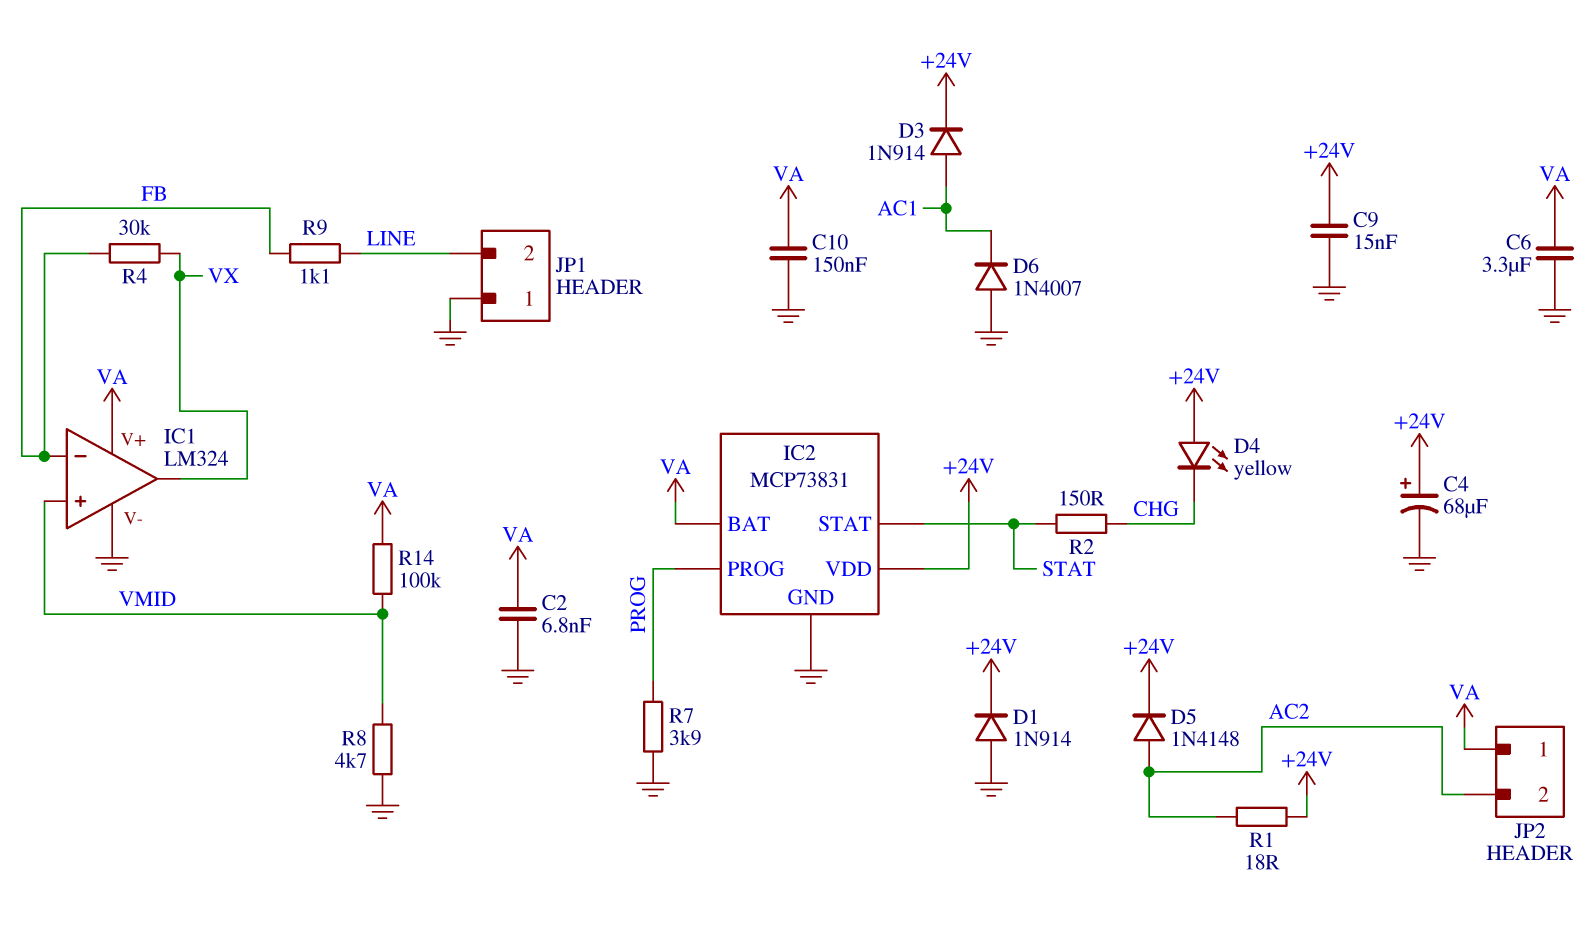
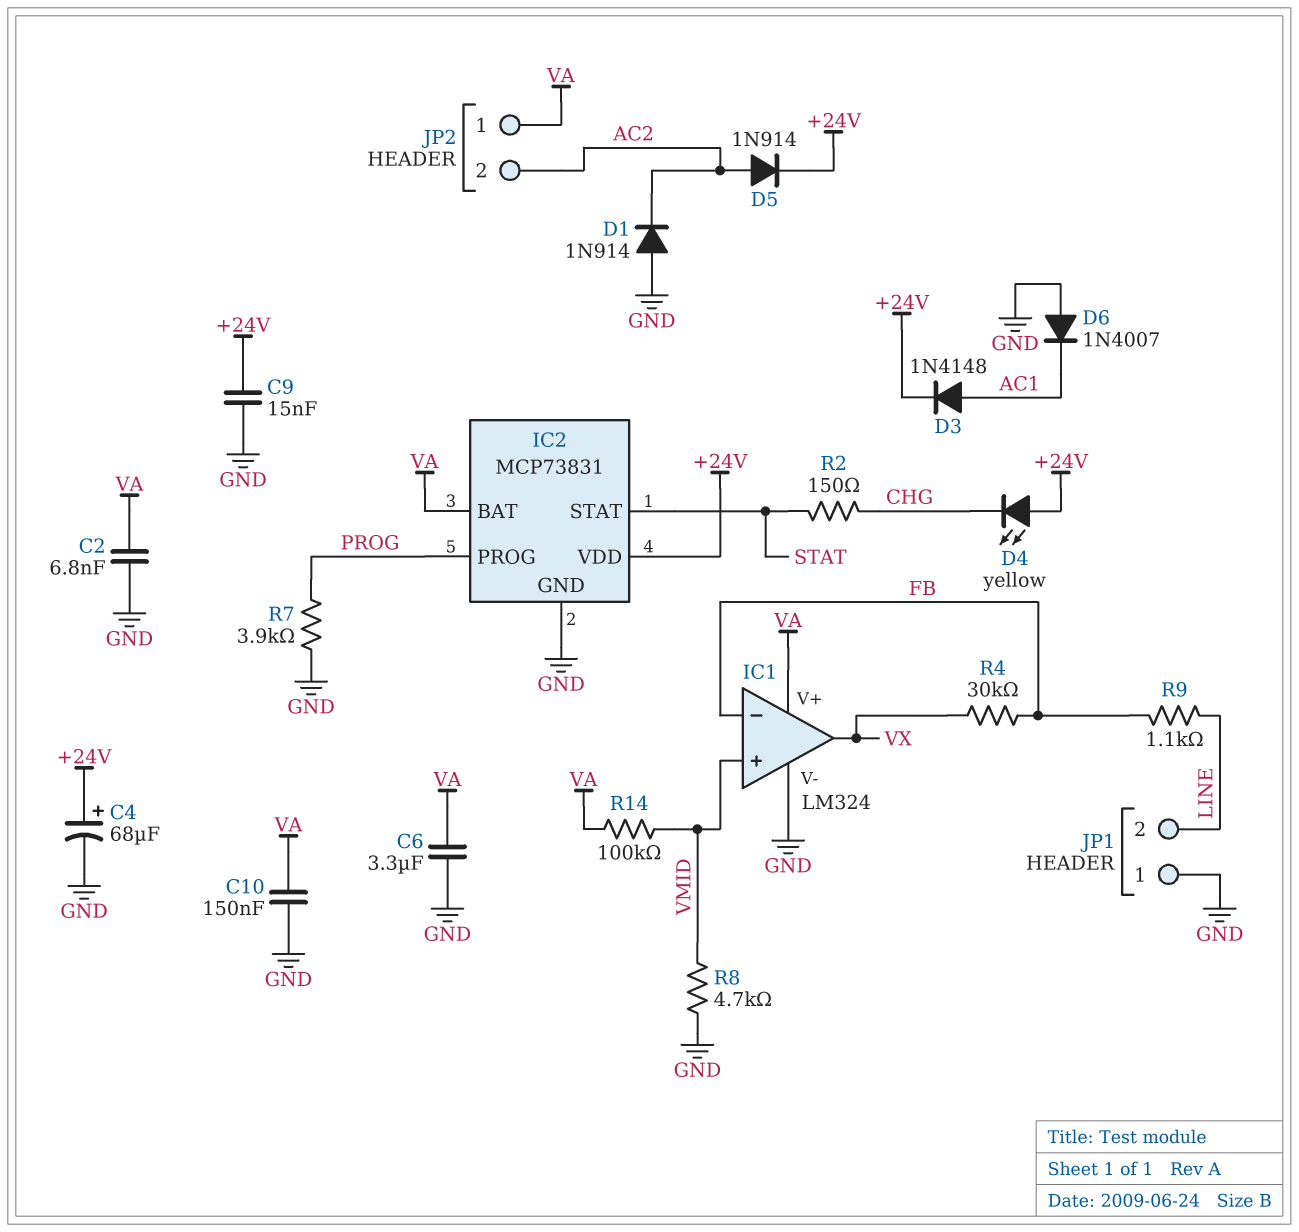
D1: diode 1N914 (A GND, K +24V) -> diode 1N914 (A GND, K AC2)
D3: diode 1N914 (A AC1, K +24V) -> diode 1N4148 (A AC1, K +24V)
D5: diode 1N4148 (A AC2, K +24V) -> diode 1N914 (A AC2, K +24V)
R1: 18 (+24V, AC2) -> none

